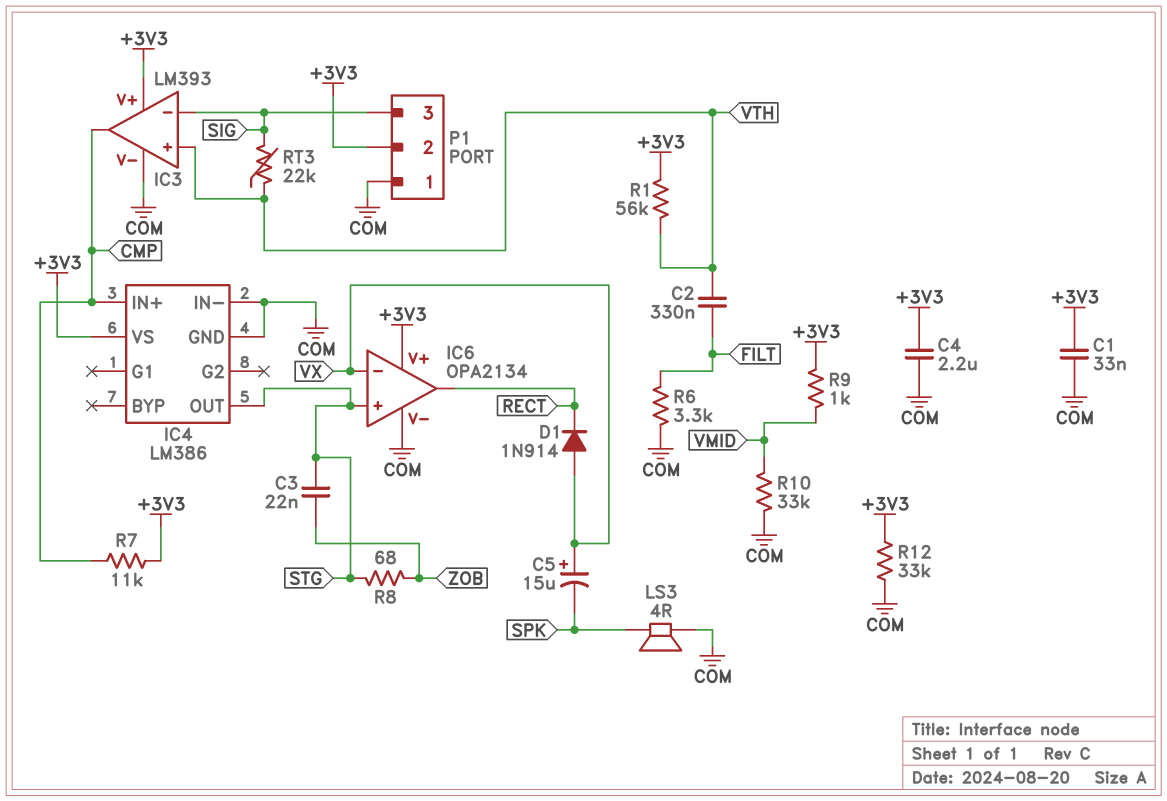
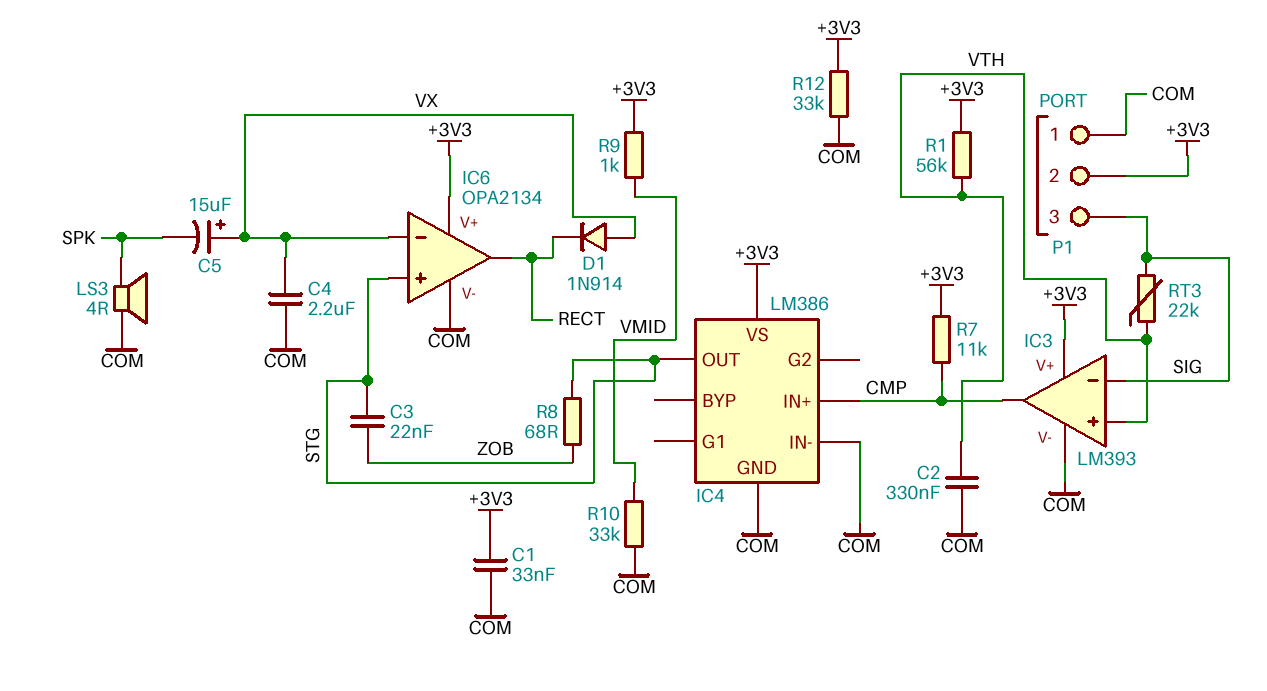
C2: 330nF (FILT, VTH) -> 330nF (COM, VTH)
C4: 2.2uF (+3V3, COM) -> 2.2uF (COM, VX)
R6: 3.3k (COM, FILT) -> none

